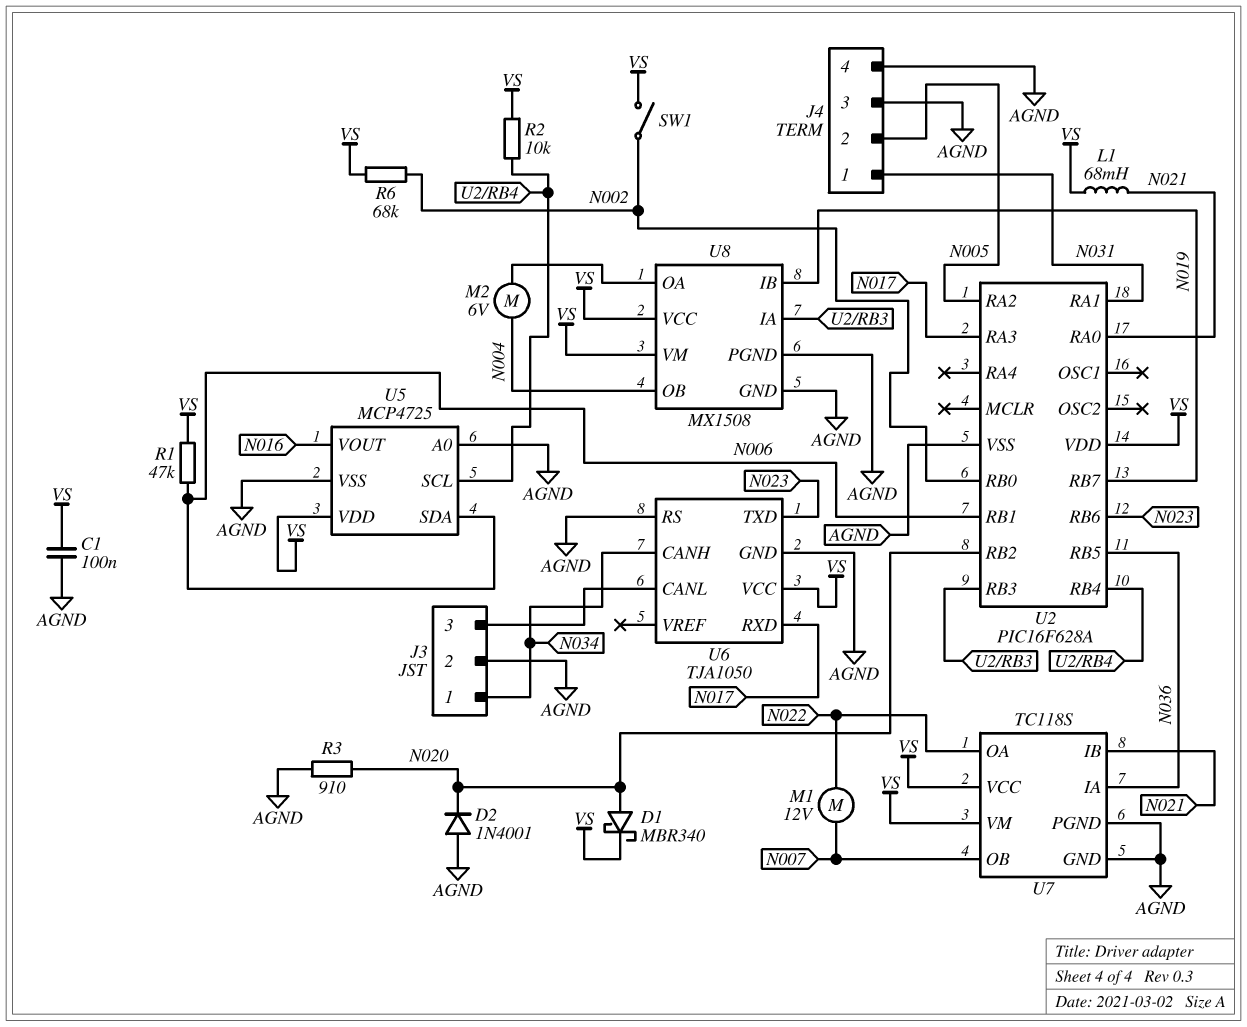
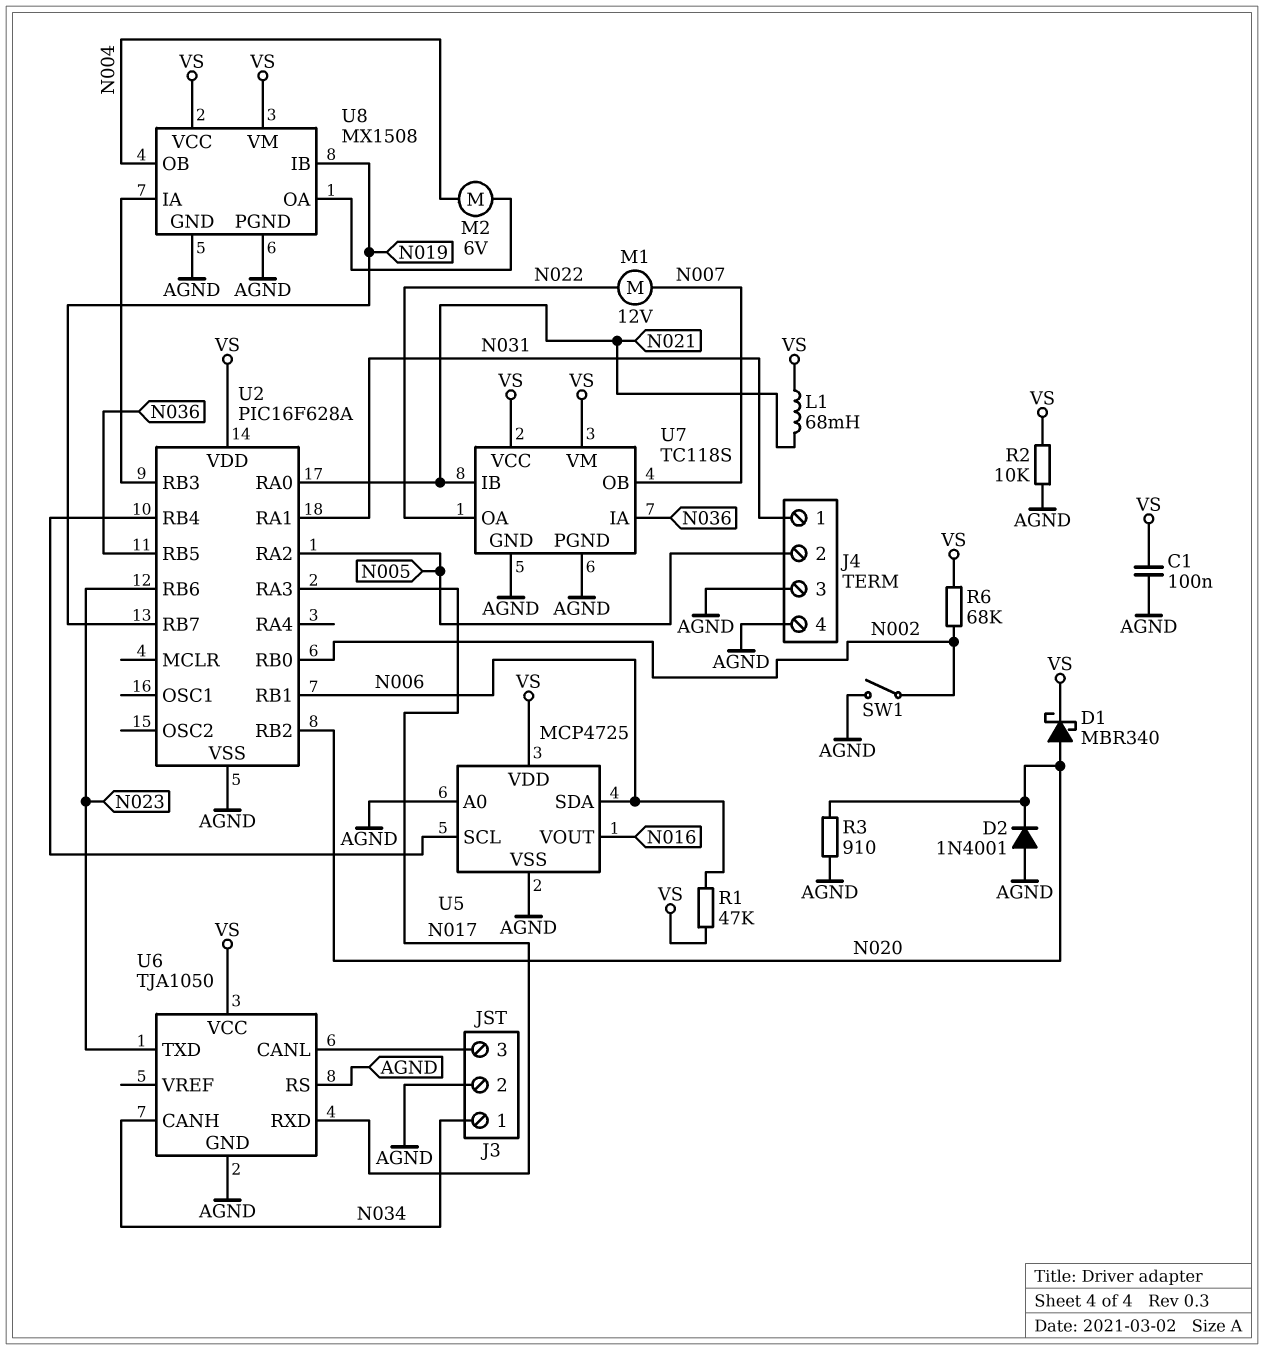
R2: 10k (U2/RB4, VS) -> 10k (AGND, VS)
SW1: switch (N002, VS) -> switch (AGND, N002)

